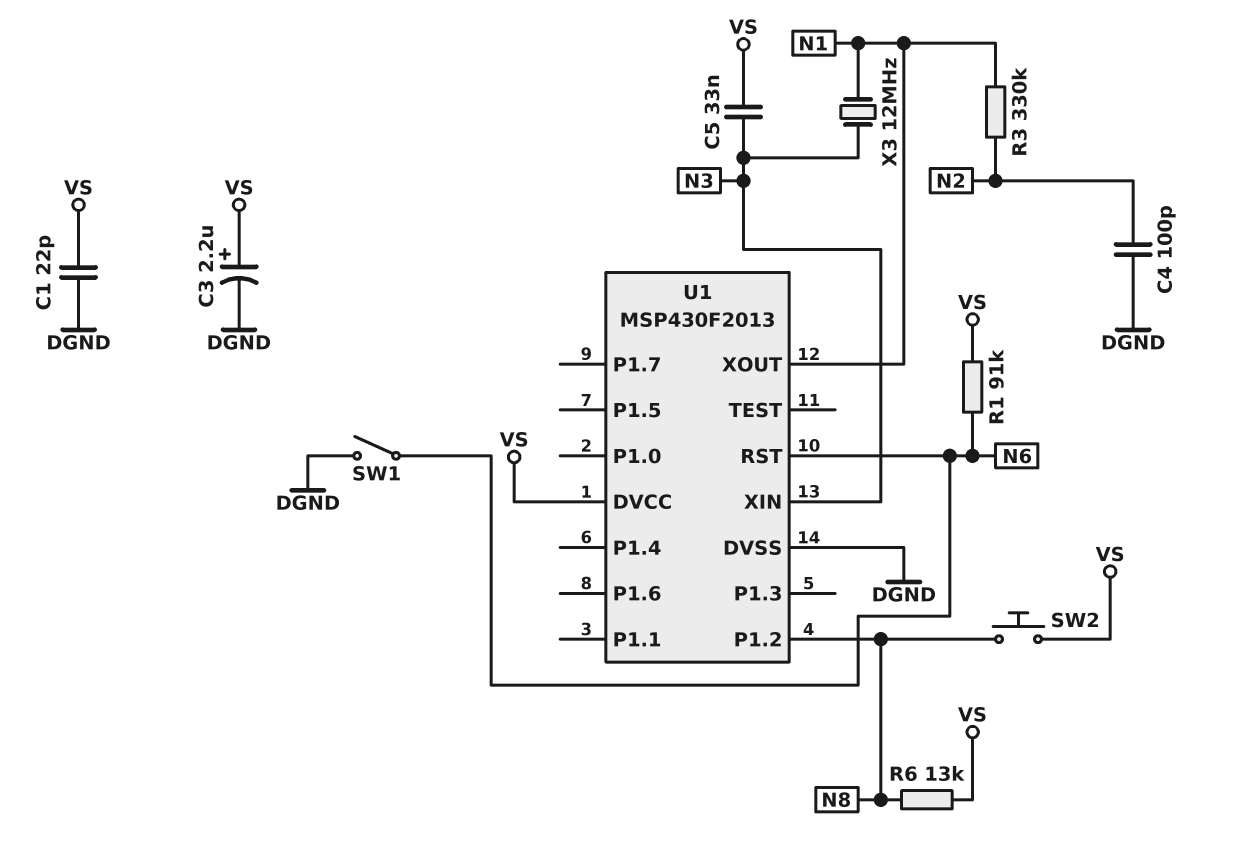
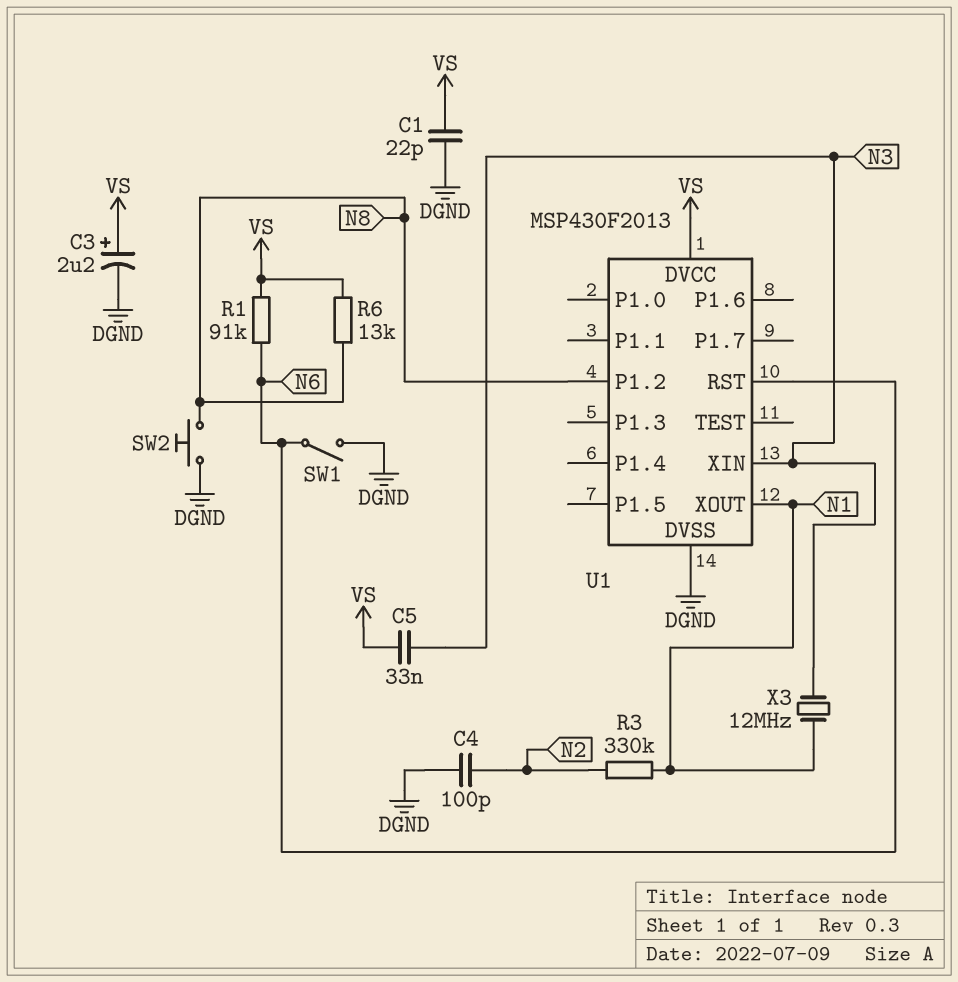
SW2: button (N8, VS) -> button (DGND, N8)

